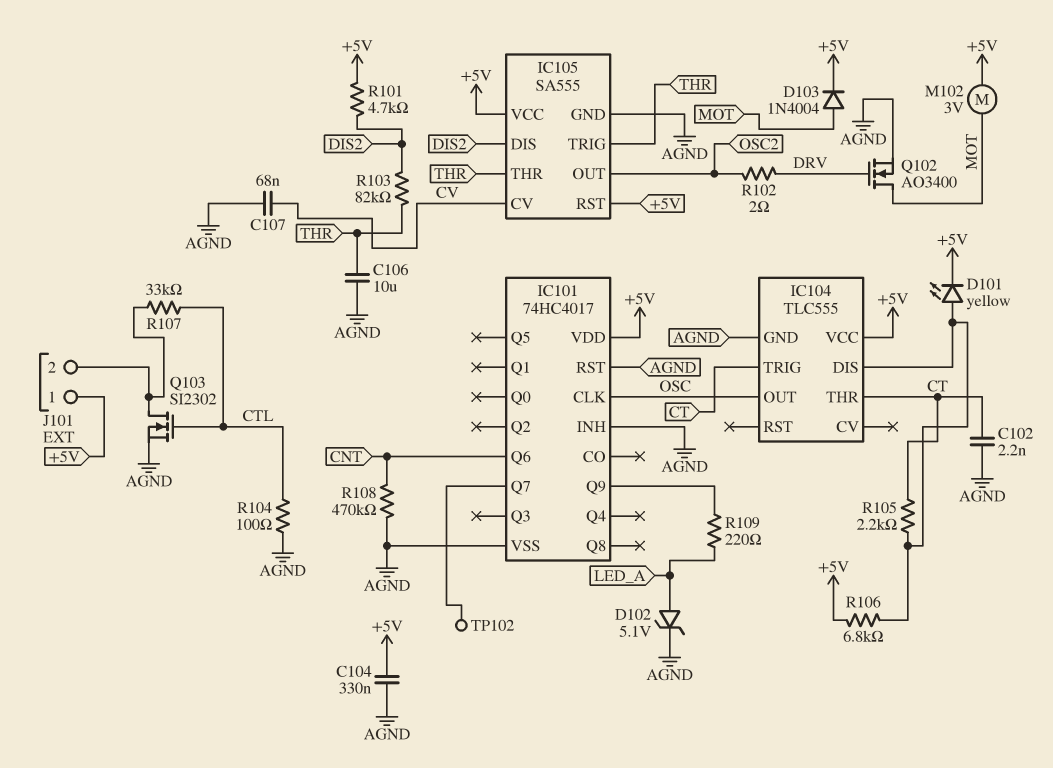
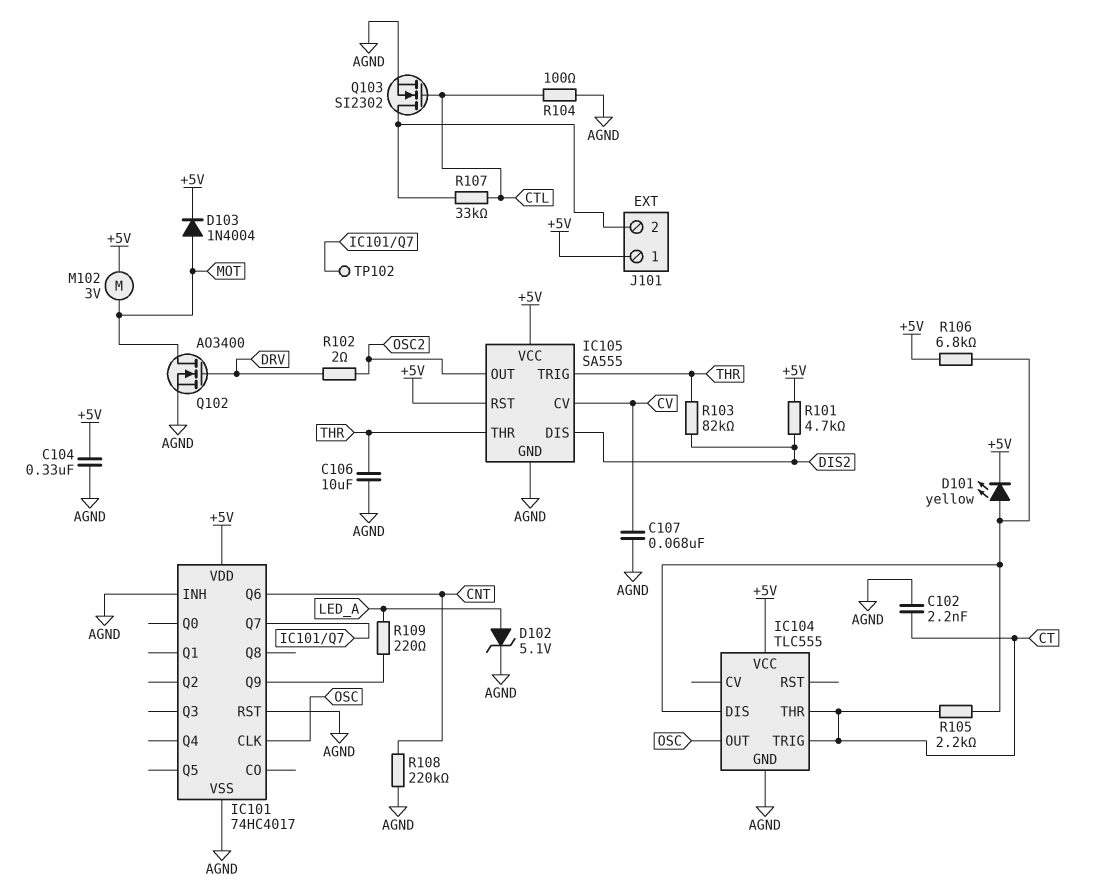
R108: 470k (AGND, CNT) -> 220k (AGND, CNT)

